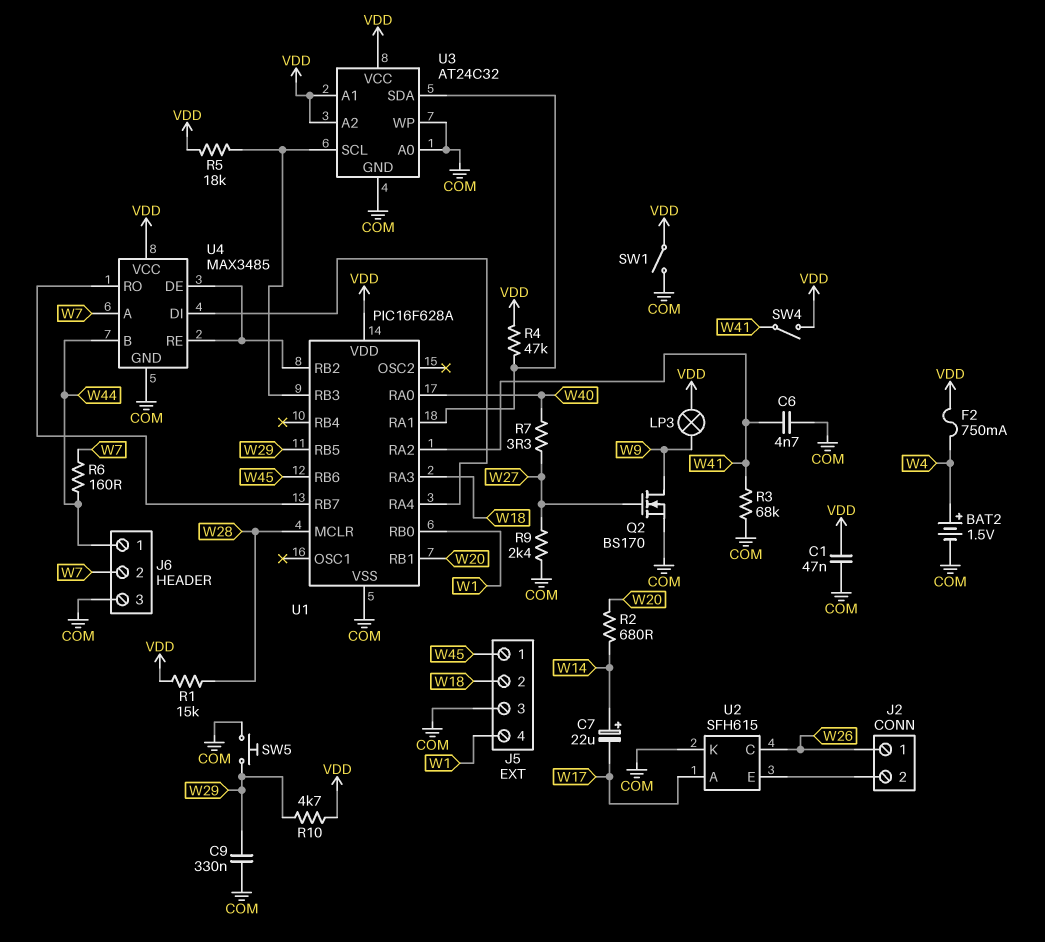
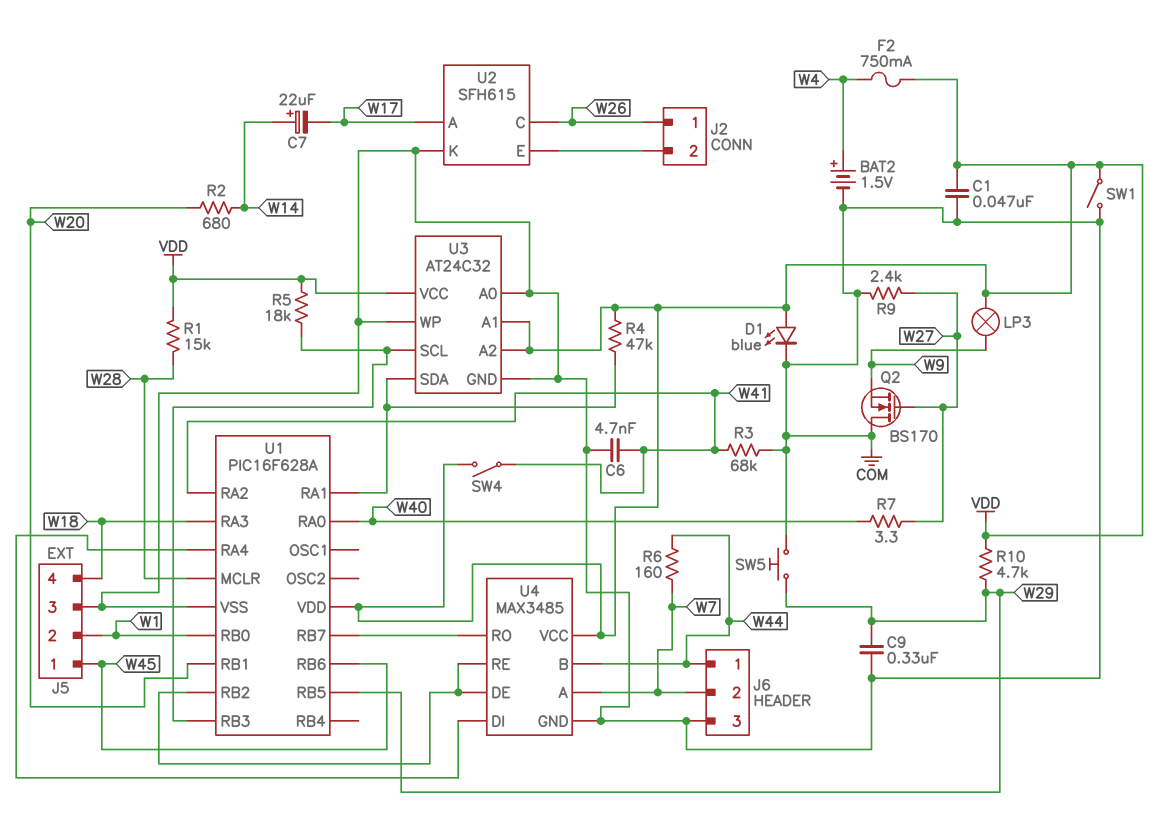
D1: none -> LED blue (A VDD, K COM)
J5 pin 2: W18 -> W1
J5 pin 4: W1 -> W18
Q2: NMOS BS170 (G W27, D W9, S COM) -> NMOS BS170 (G W27, D COM, S W9)

